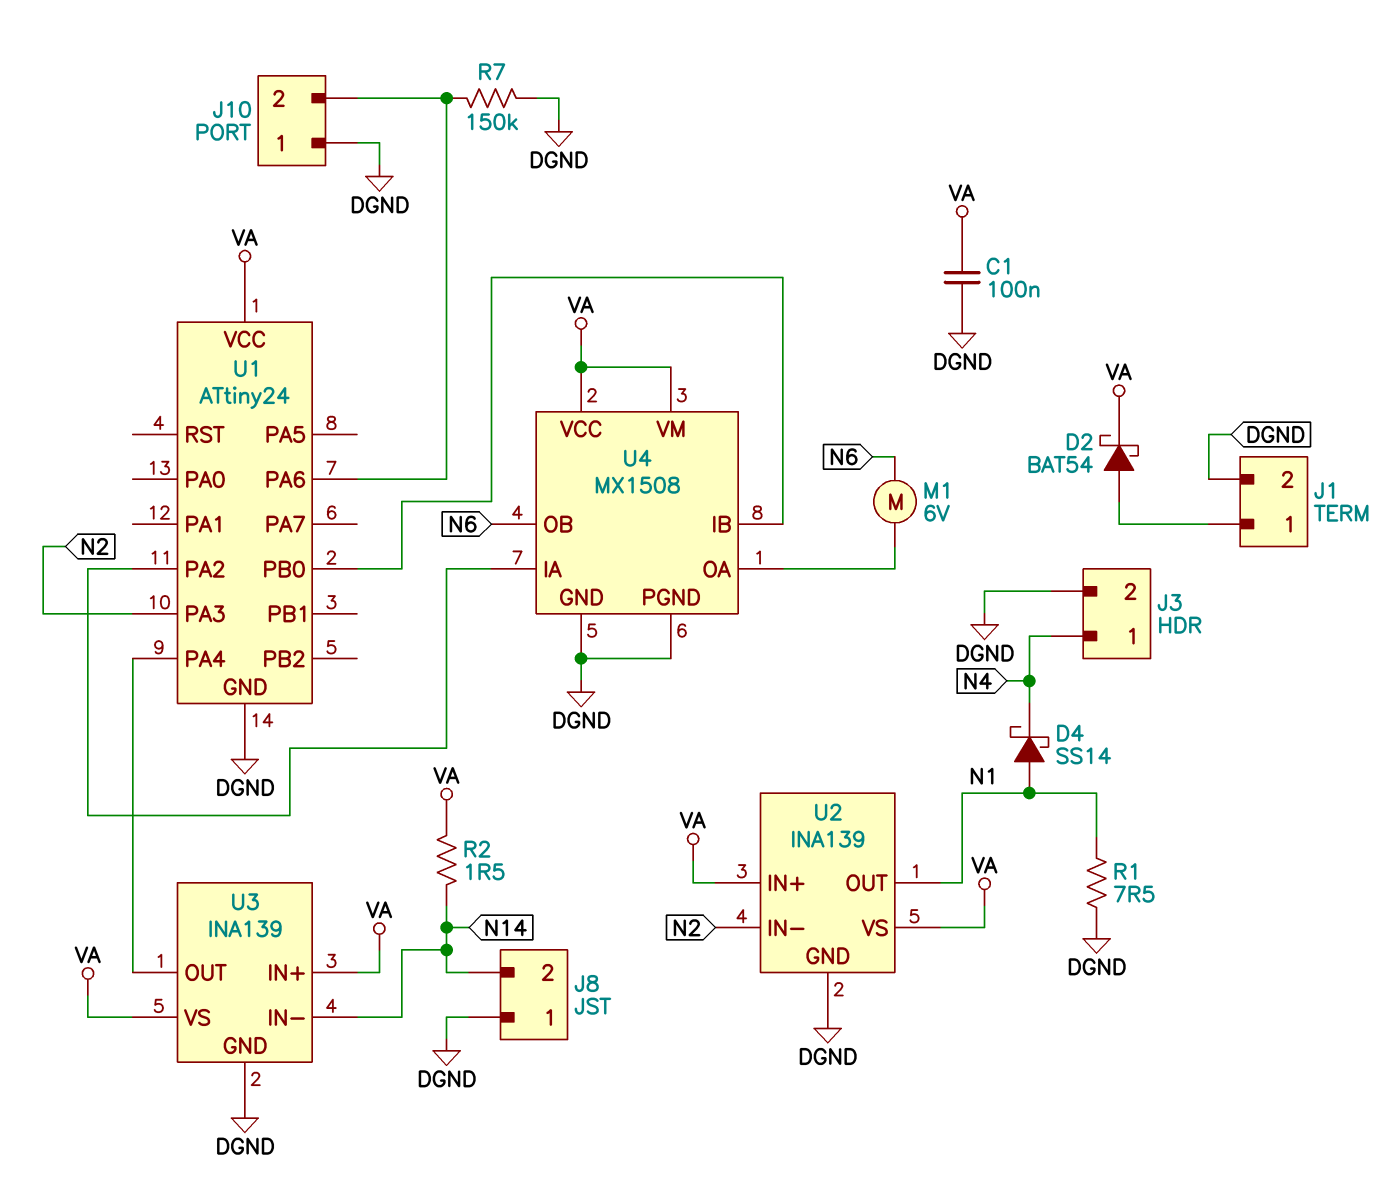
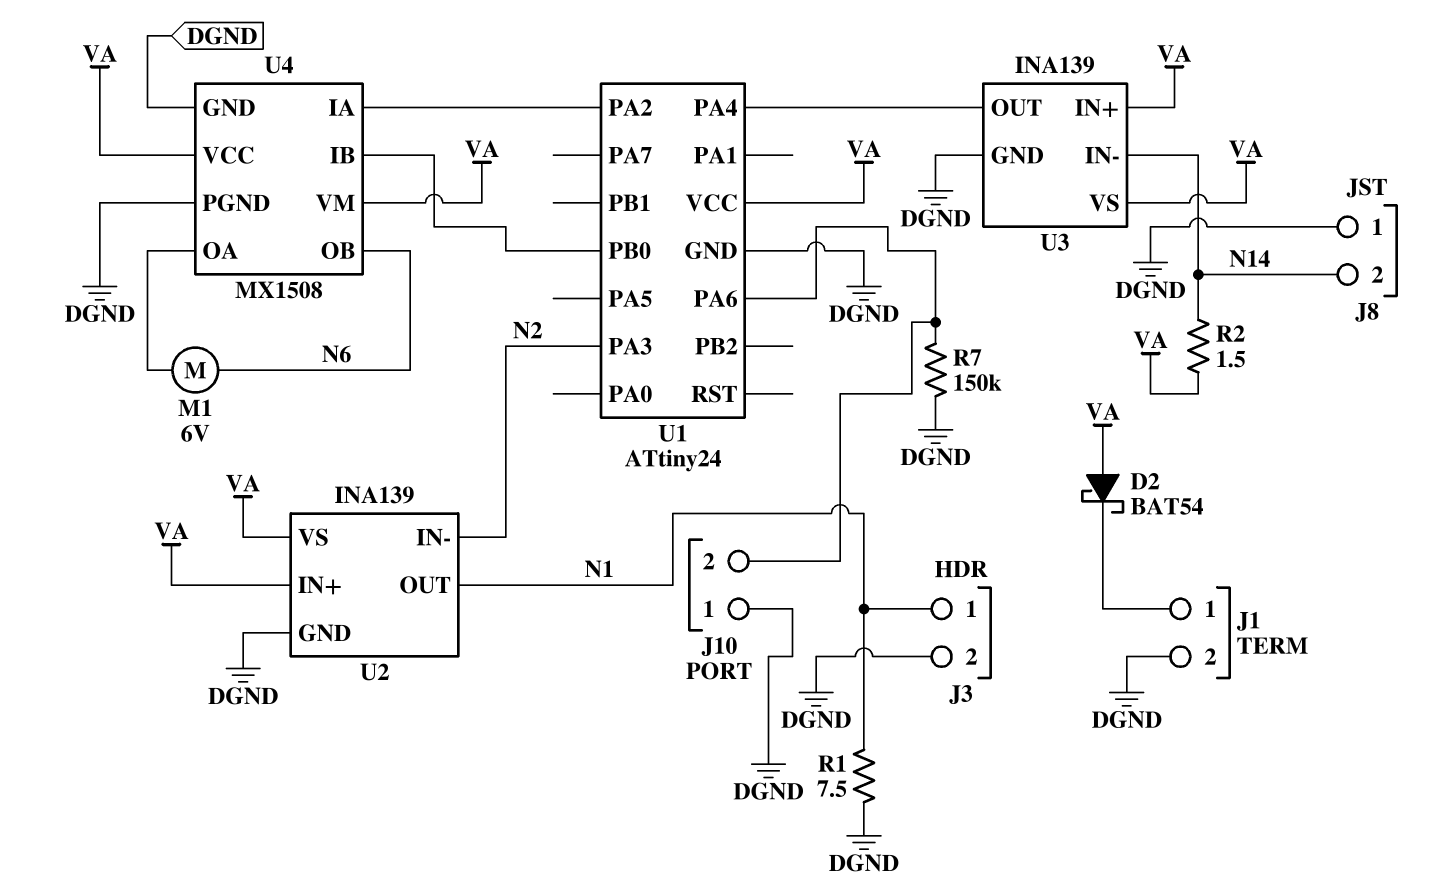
C1: 100nF (DGND, VA) -> none
D2: schottky BAT54 (A J1/1, K VA) -> schottky BAT54 (A VA, K J1/1)
D4: schottky SS14 (A N1, K N4) -> none
J3 pin 1: N4 -> N1

